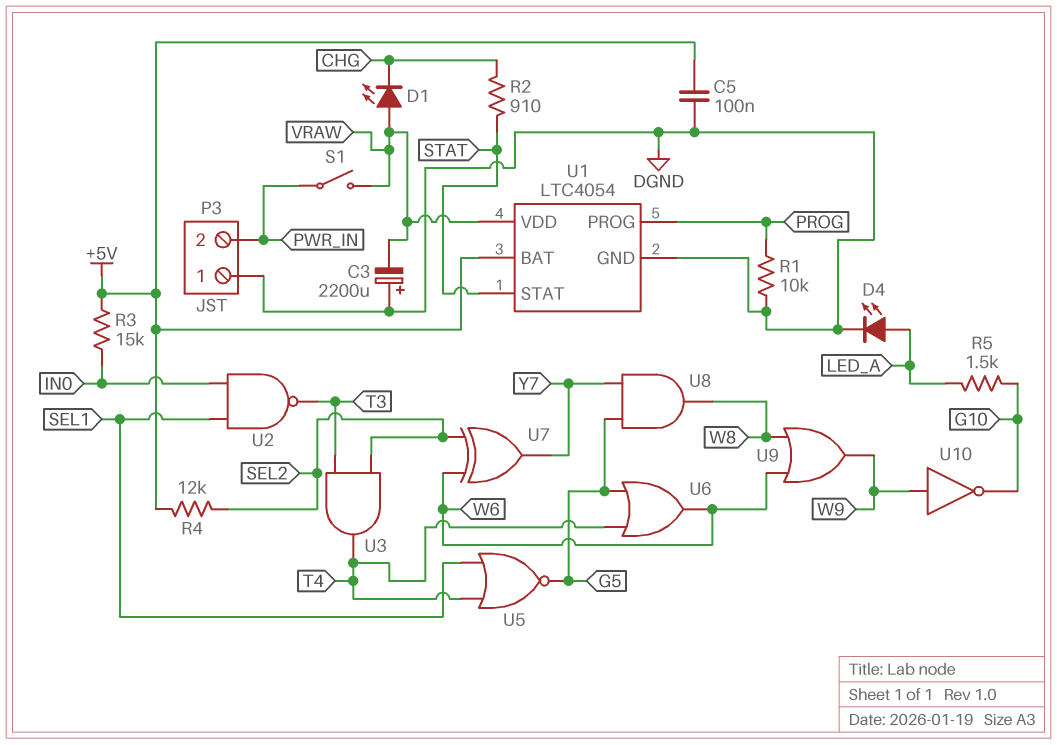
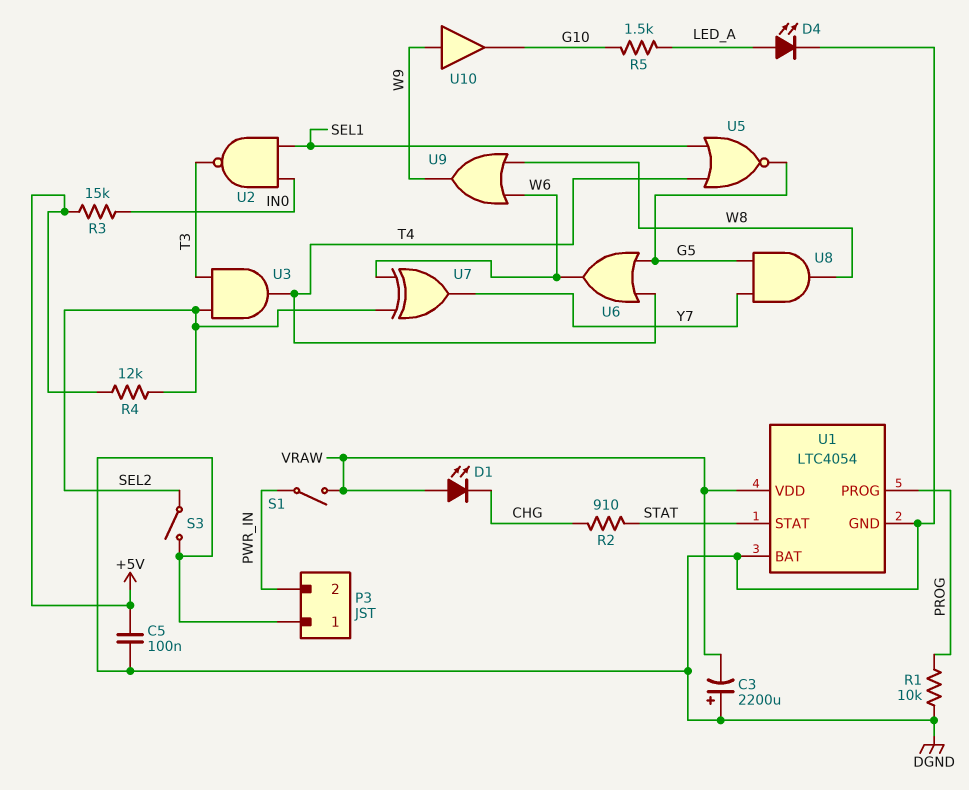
S3: none -> switch (DGND, SEL2)
U1 pin BAT: +5V -> DGND
U10: NOT (in W9, out G10) -> buffer (in W9, out G10)

